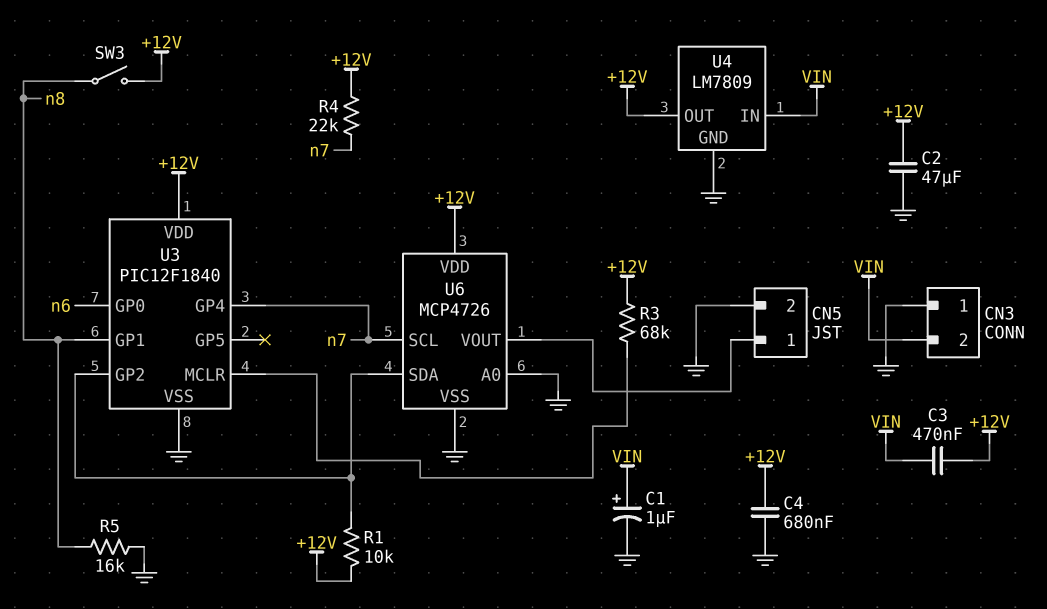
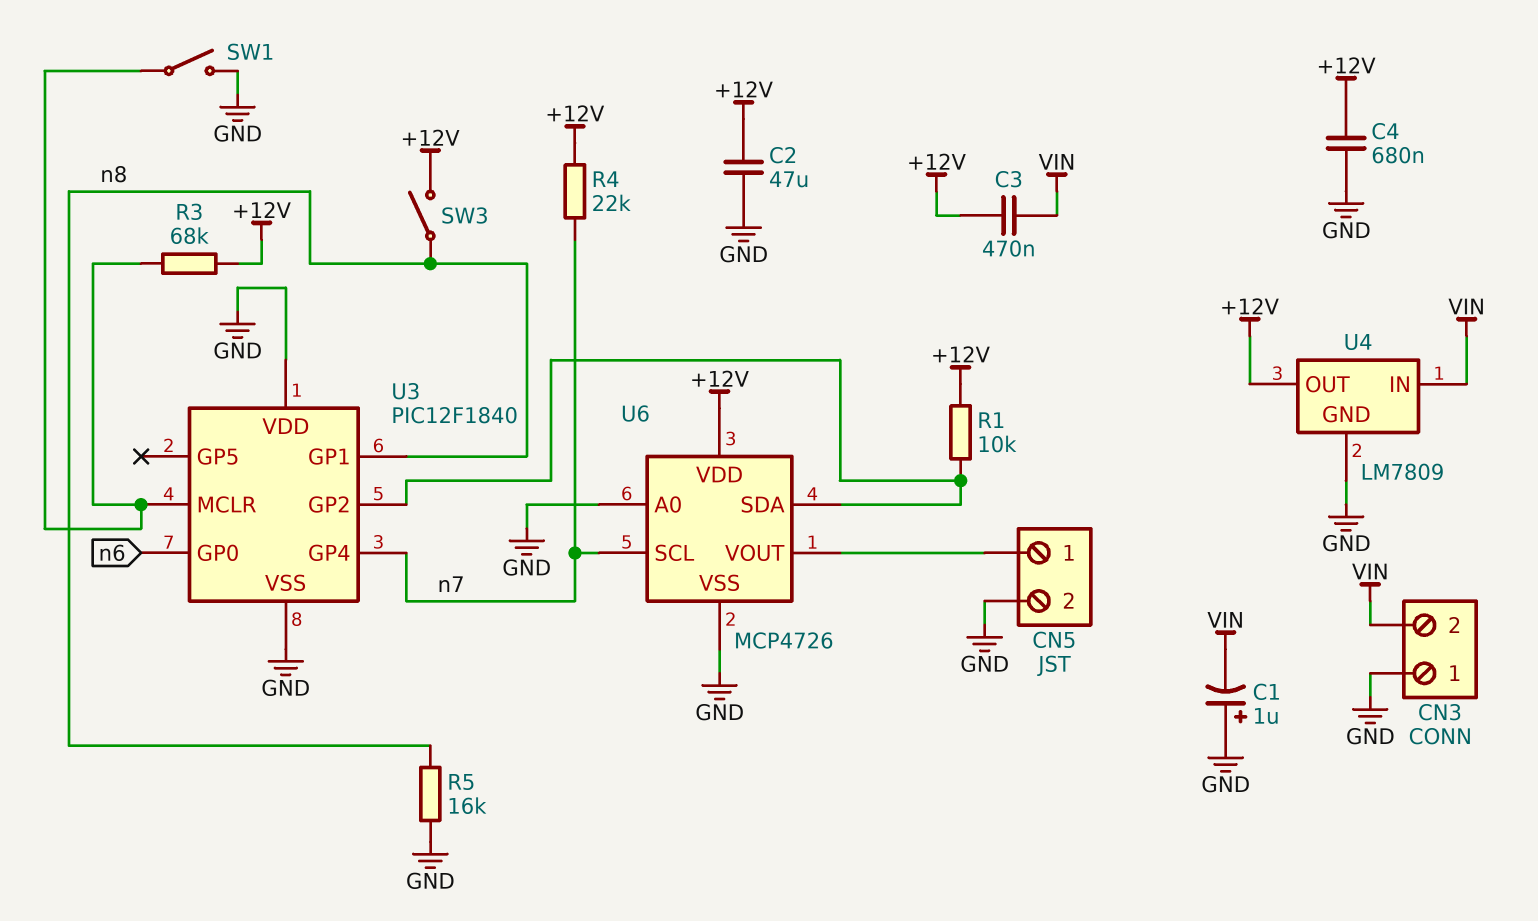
C1: 1uF (plus VIN, minus GND) -> 1uF (plus GND, minus VIN)
SW1: none -> switch (GND, U3/MCLR)
U3 pin VDD: +12V -> GND

